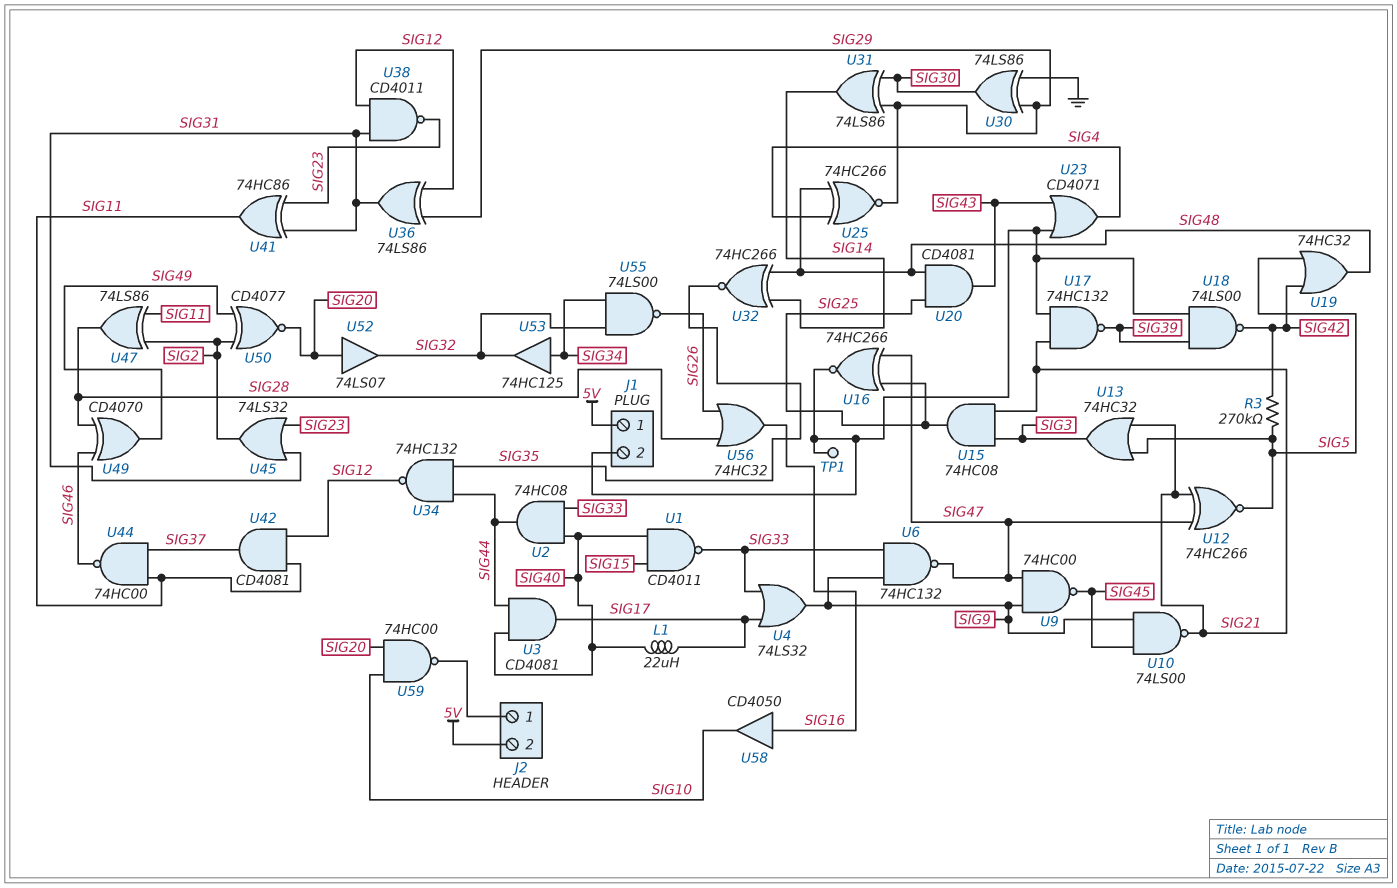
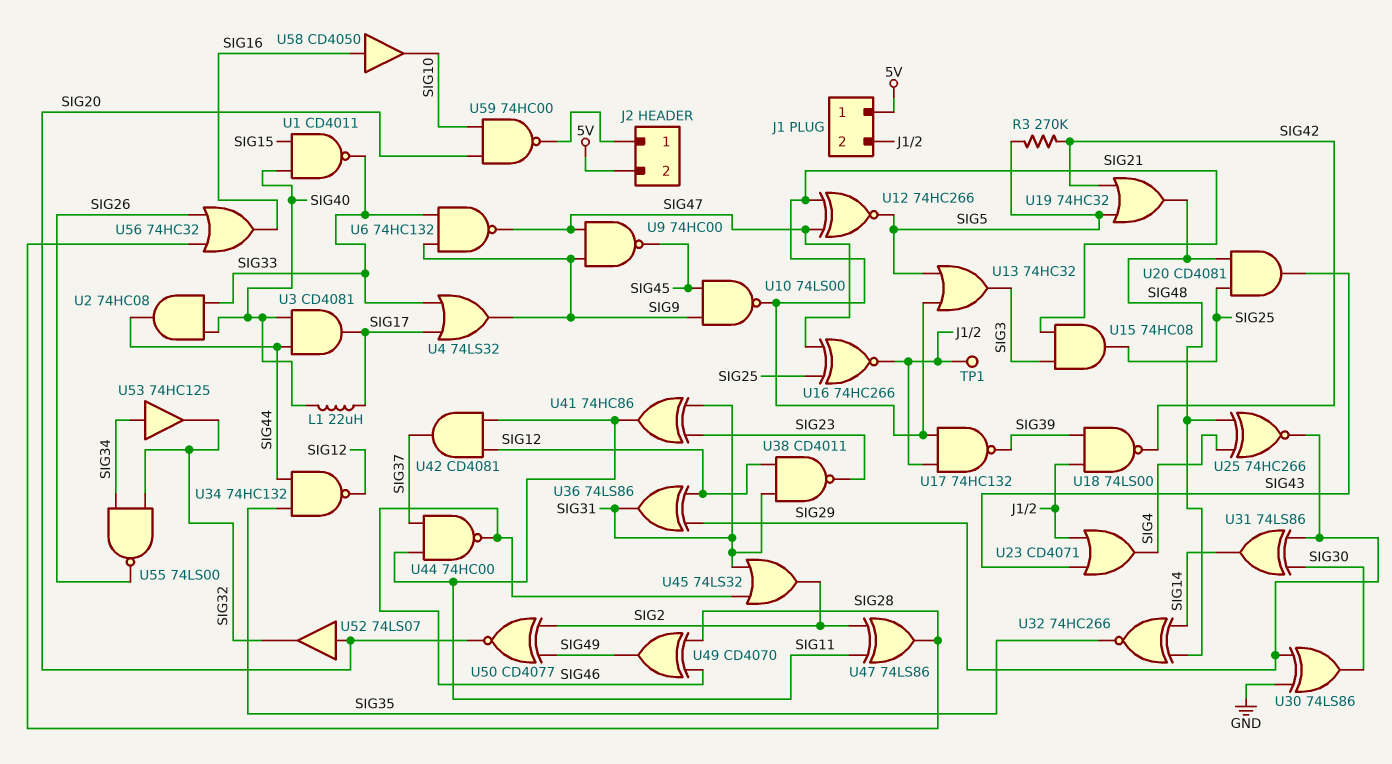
U45: OR 74LS32 (in SIG23, in SIG31, out SIG2) -> OR 74LS32 (in SIG31, in SIG46, out SIG2)

